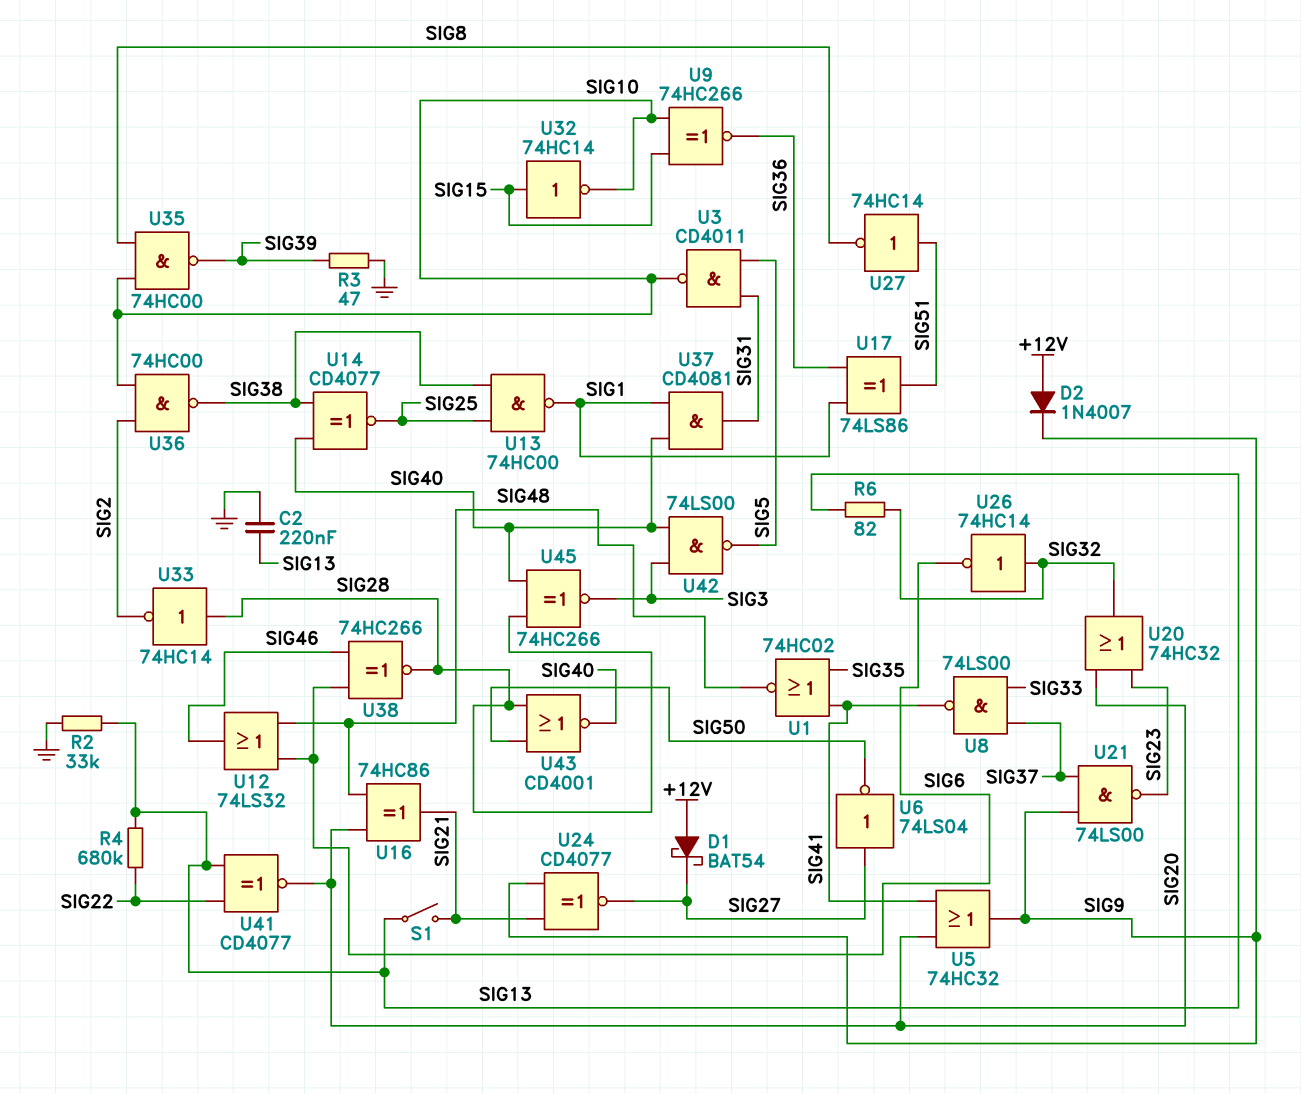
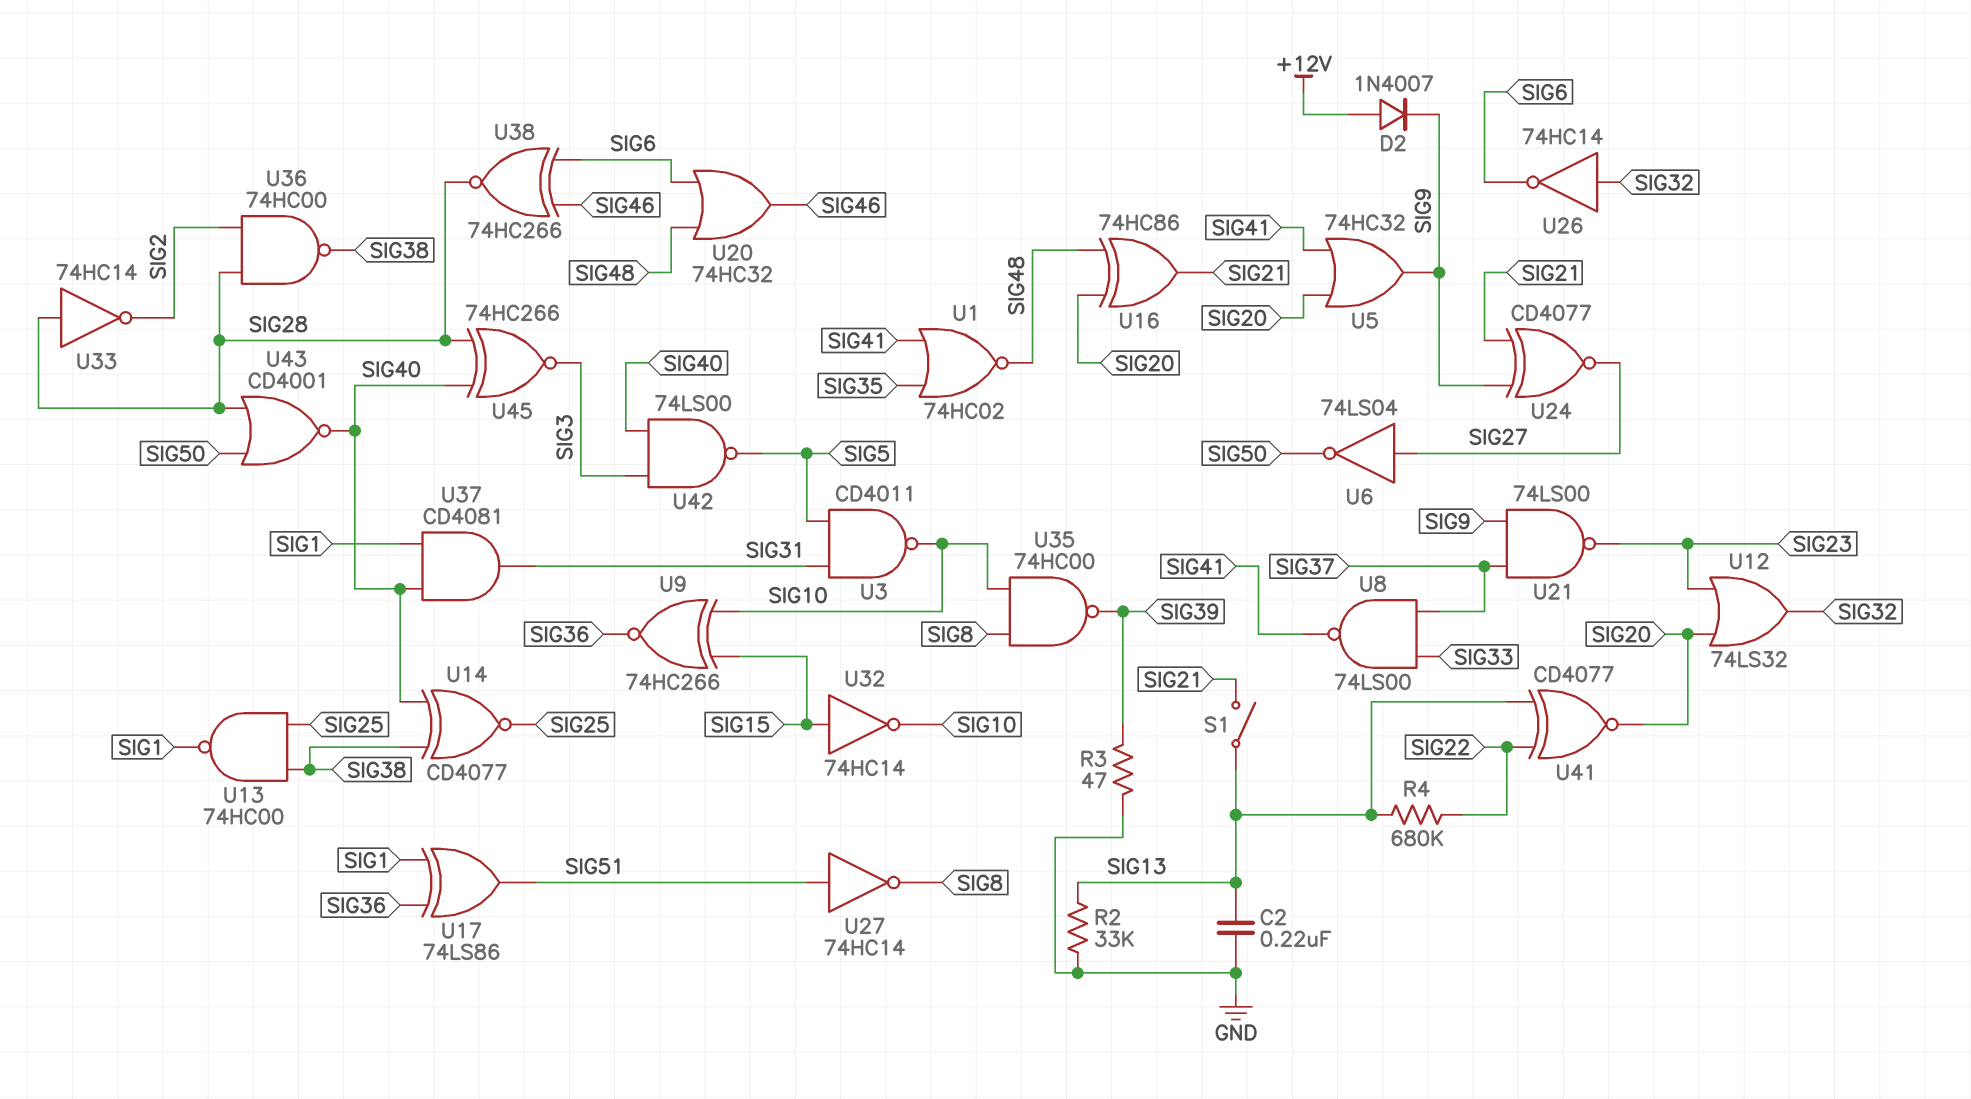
D1: schottky BAT54 (A +12V, K SIG27) -> none
R6: 82 (SIG13, SIG32) -> none
U12: OR 74LS32 (in SIG6, in SIG48, out SIG46) -> OR 74LS32 (in SIG20, in SIG23, out SIG32)
U20: OR 74HC32 (in SIG20, in SIG23, out SIG32) -> OR 74HC32 (in SIG6, in SIG48, out SIG46)
U36: NAND 74HC00 (in SIG2, in SIG10, out SIG38) -> NAND 74HC00 (in SIG2, in SIG28, out SIG38)

